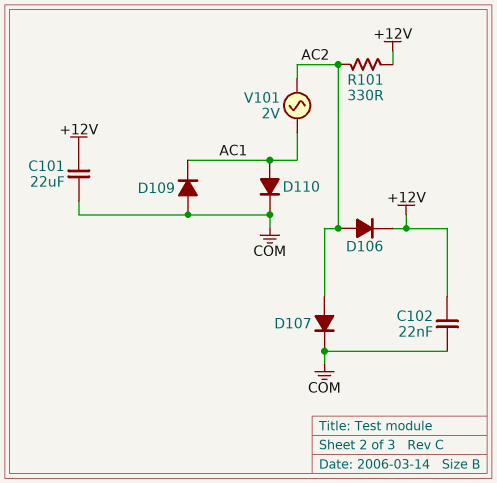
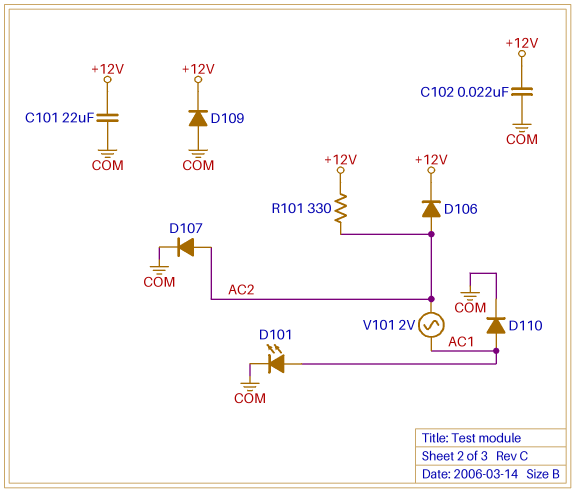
D101: none -> LED (A AC1, K COM)
D109: diode (A COM, K AC1) -> diode (A COM, K +12V)

